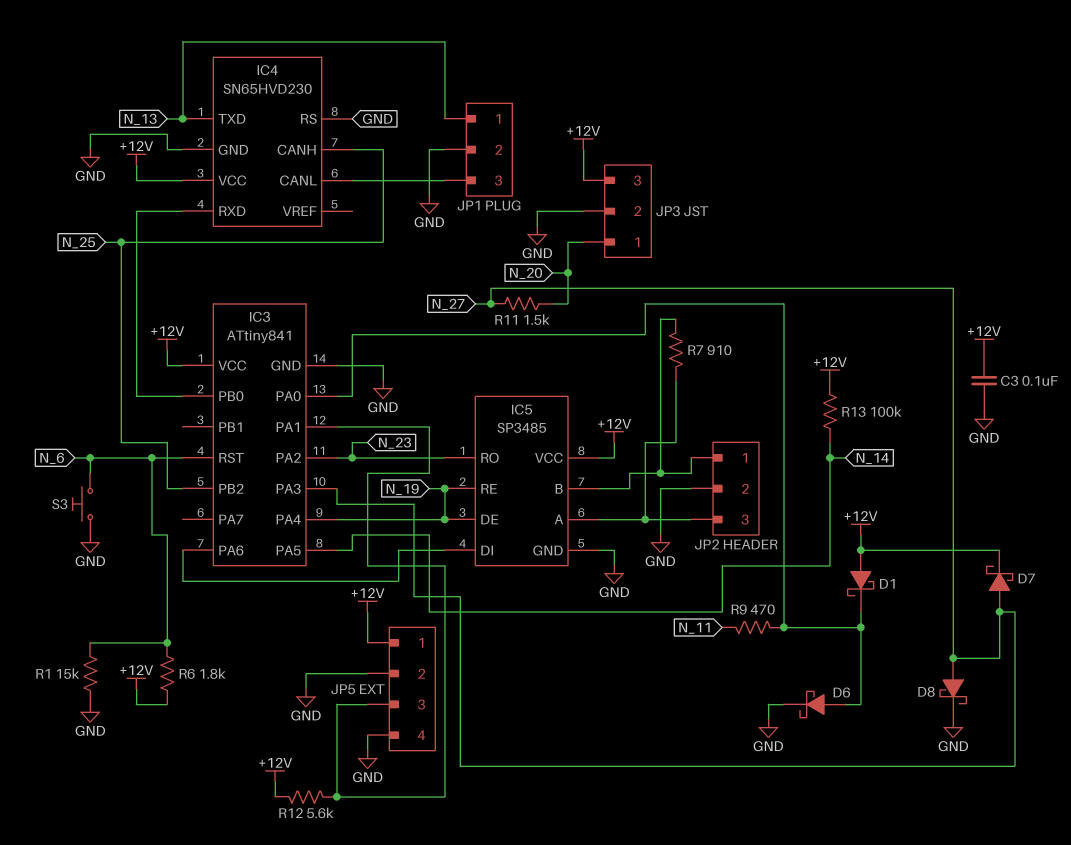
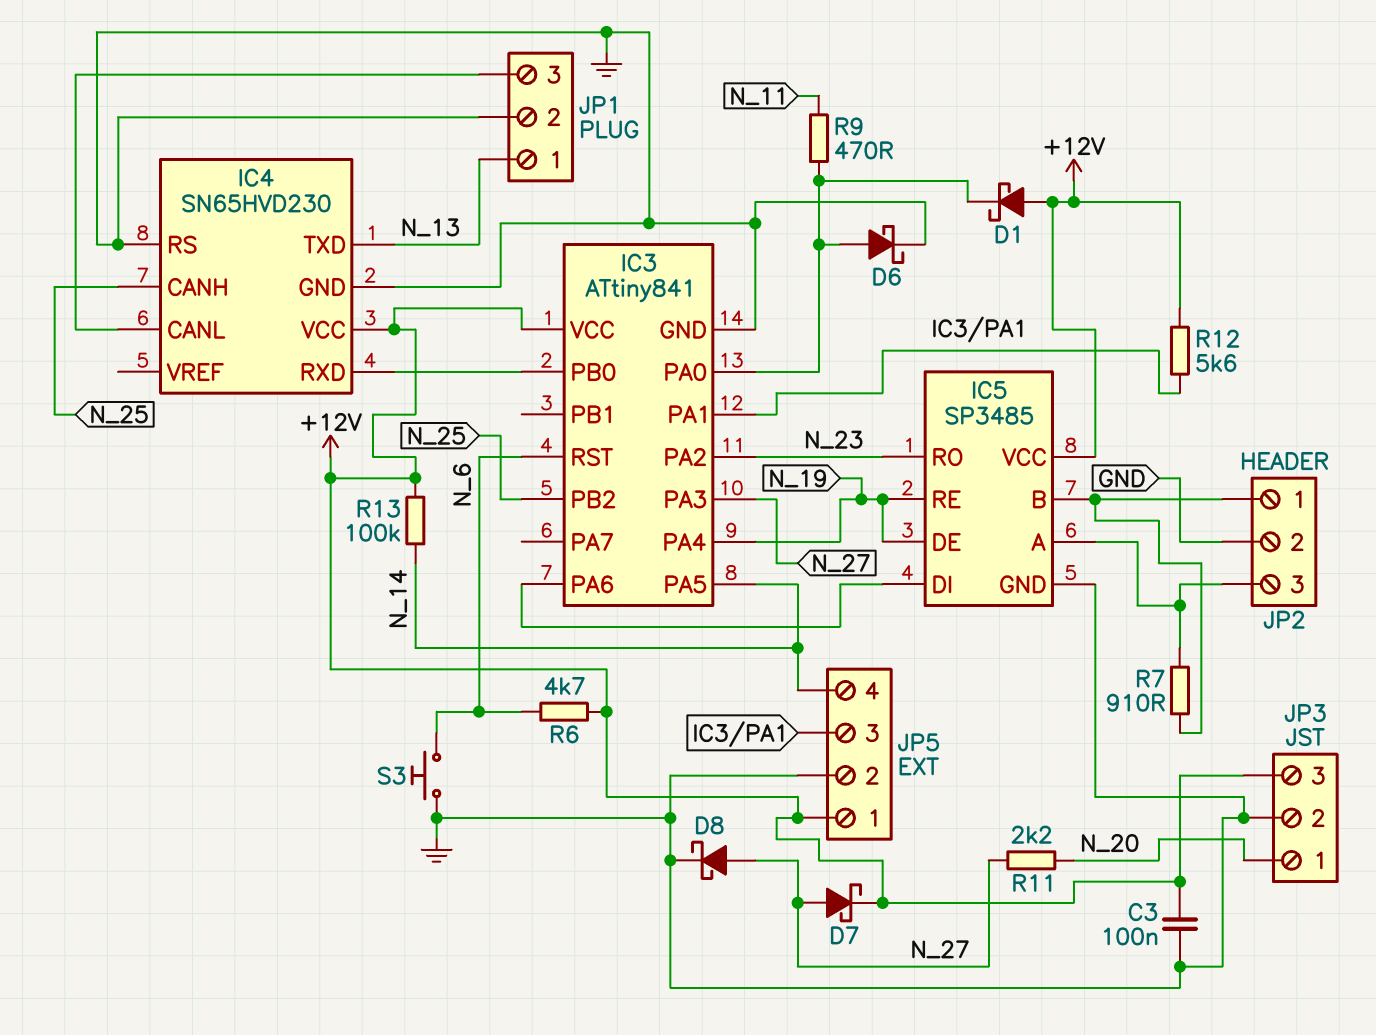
JP5 pin 4: GND -> N_14
R1: 15k (GND, N_6) -> none
R6: 1.8k (+12V, N_6) -> 4.7k (+12V, N_6)
R11: 1.5k (N_20, N_27) -> 2.2k (N_20, N_27)

